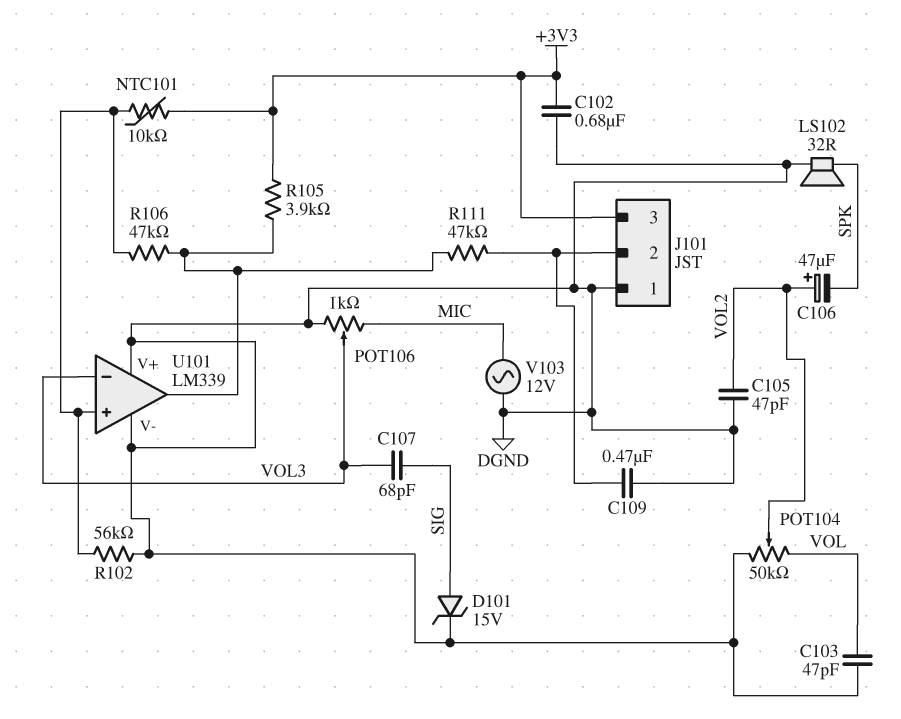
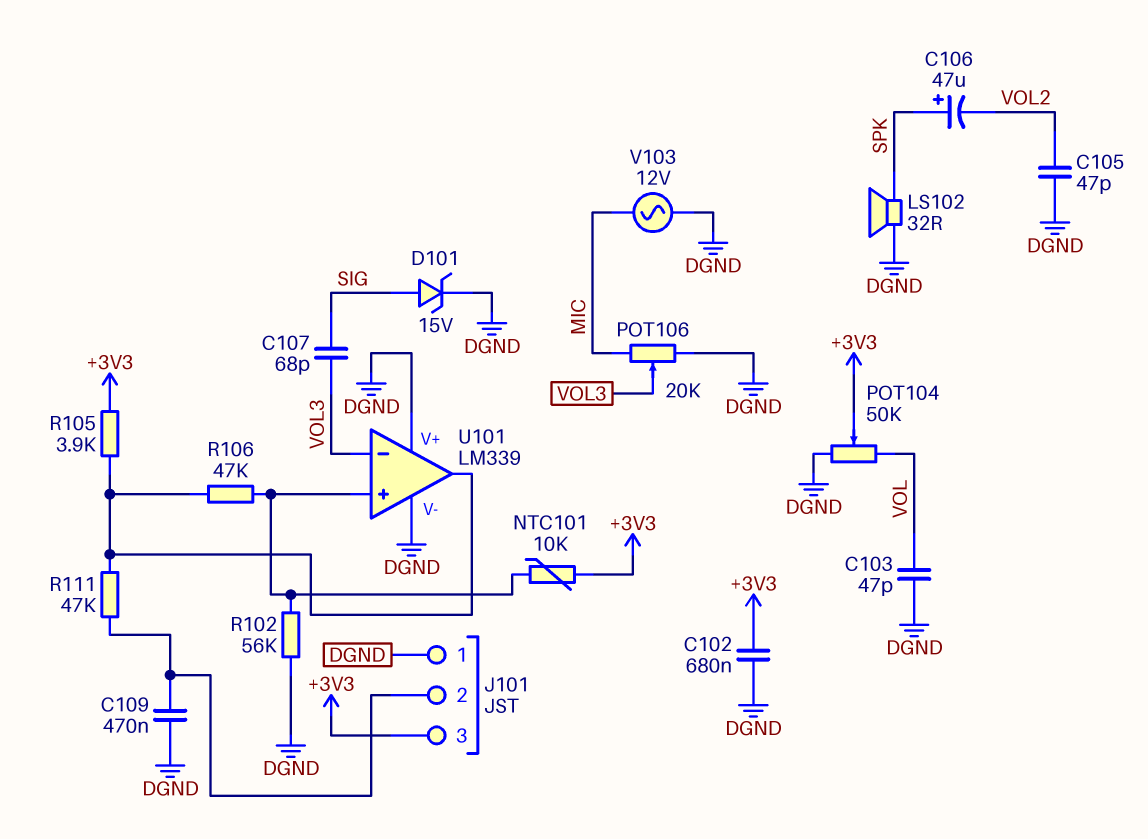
C106: 47uF (plus VOL2, minus SPK) -> 47uF (plus SPK, minus VOL2)
POT104: 50k (DGND, VOL, wiper VOL2) -> 50k (DGND, VOL, wiper +3V3)
POT106: 1k (DGND, MIC, wiper VOL3) -> 20k (DGND, MIC, wiper VOL3)

